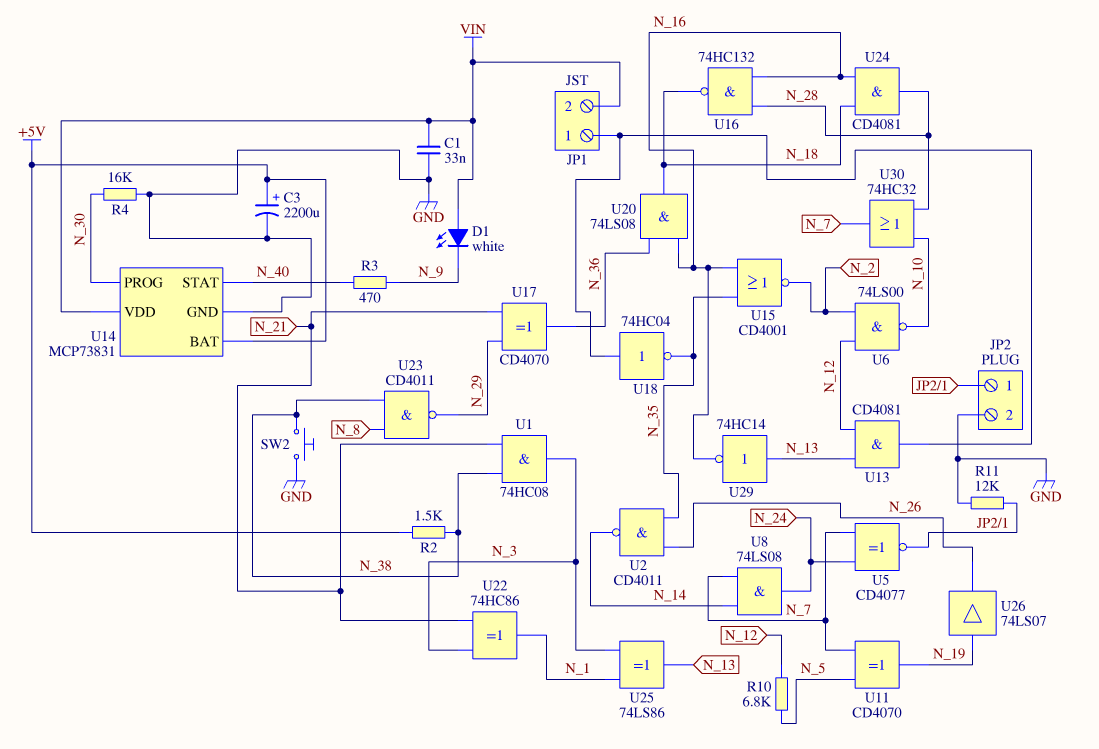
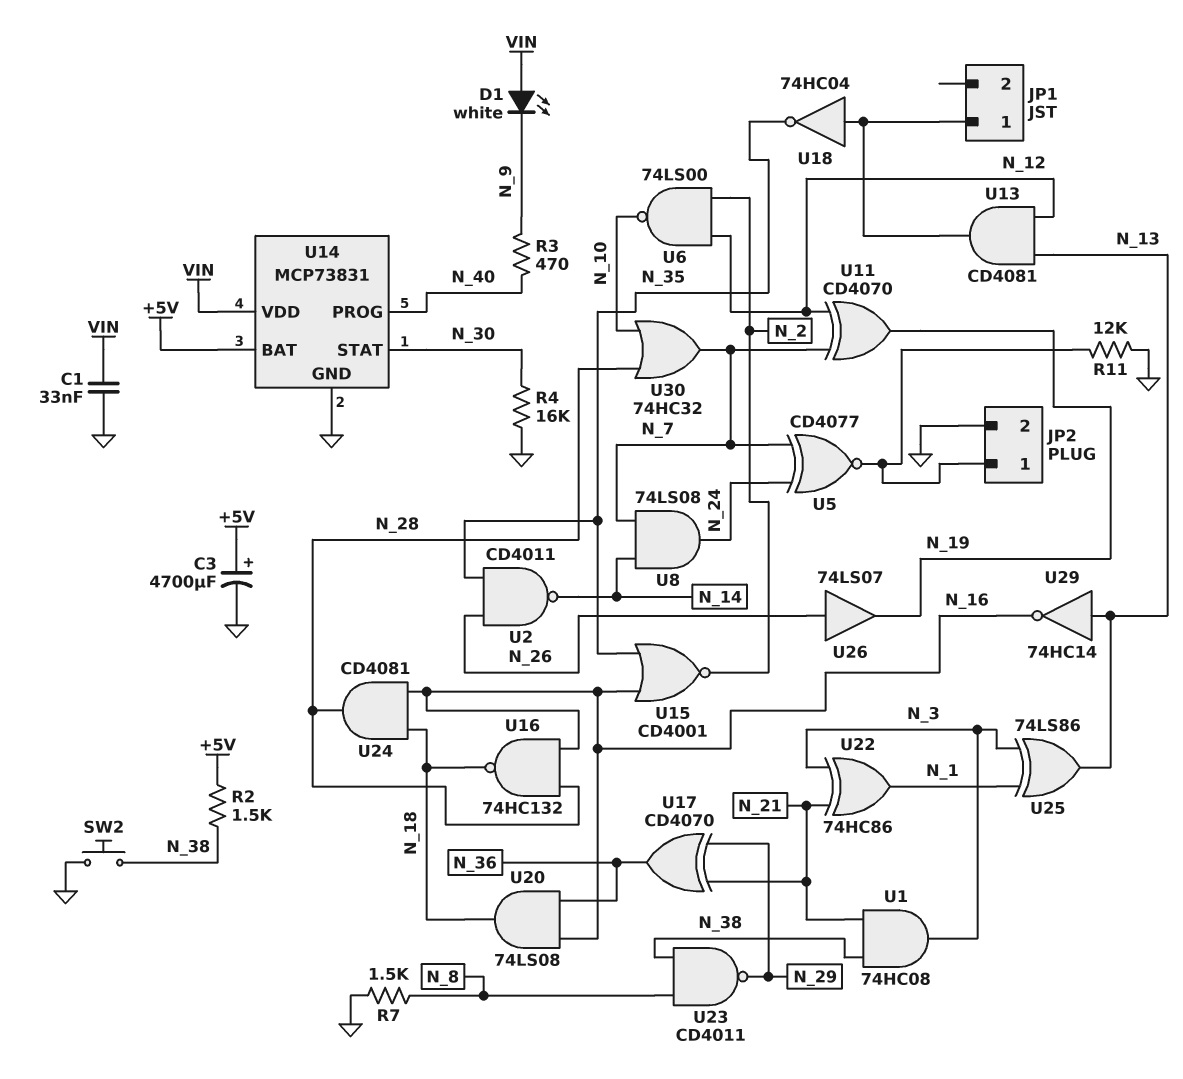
C3: 2200uF (plus +5V, minus GND) -> 4700uF (plus +5V, minus GND)
JP1 pin 2: VIN -> none
R7: none -> 1.5k (GND, N_8)
R10: 6.8k (N_5, N_12) -> none
U11: XOR CD4070 (in N_5, in N_7, out N_19) -> XOR CD4070 (in N_7, in N_12, out N_19)
U14 pin PROG: N_30 -> N_40
U14 pin STAT: N_40 -> N_30
U26: buffer 74LS07 (in N_19, out N_26) -> buffer 74LS07 (in N_26, out N_19)

